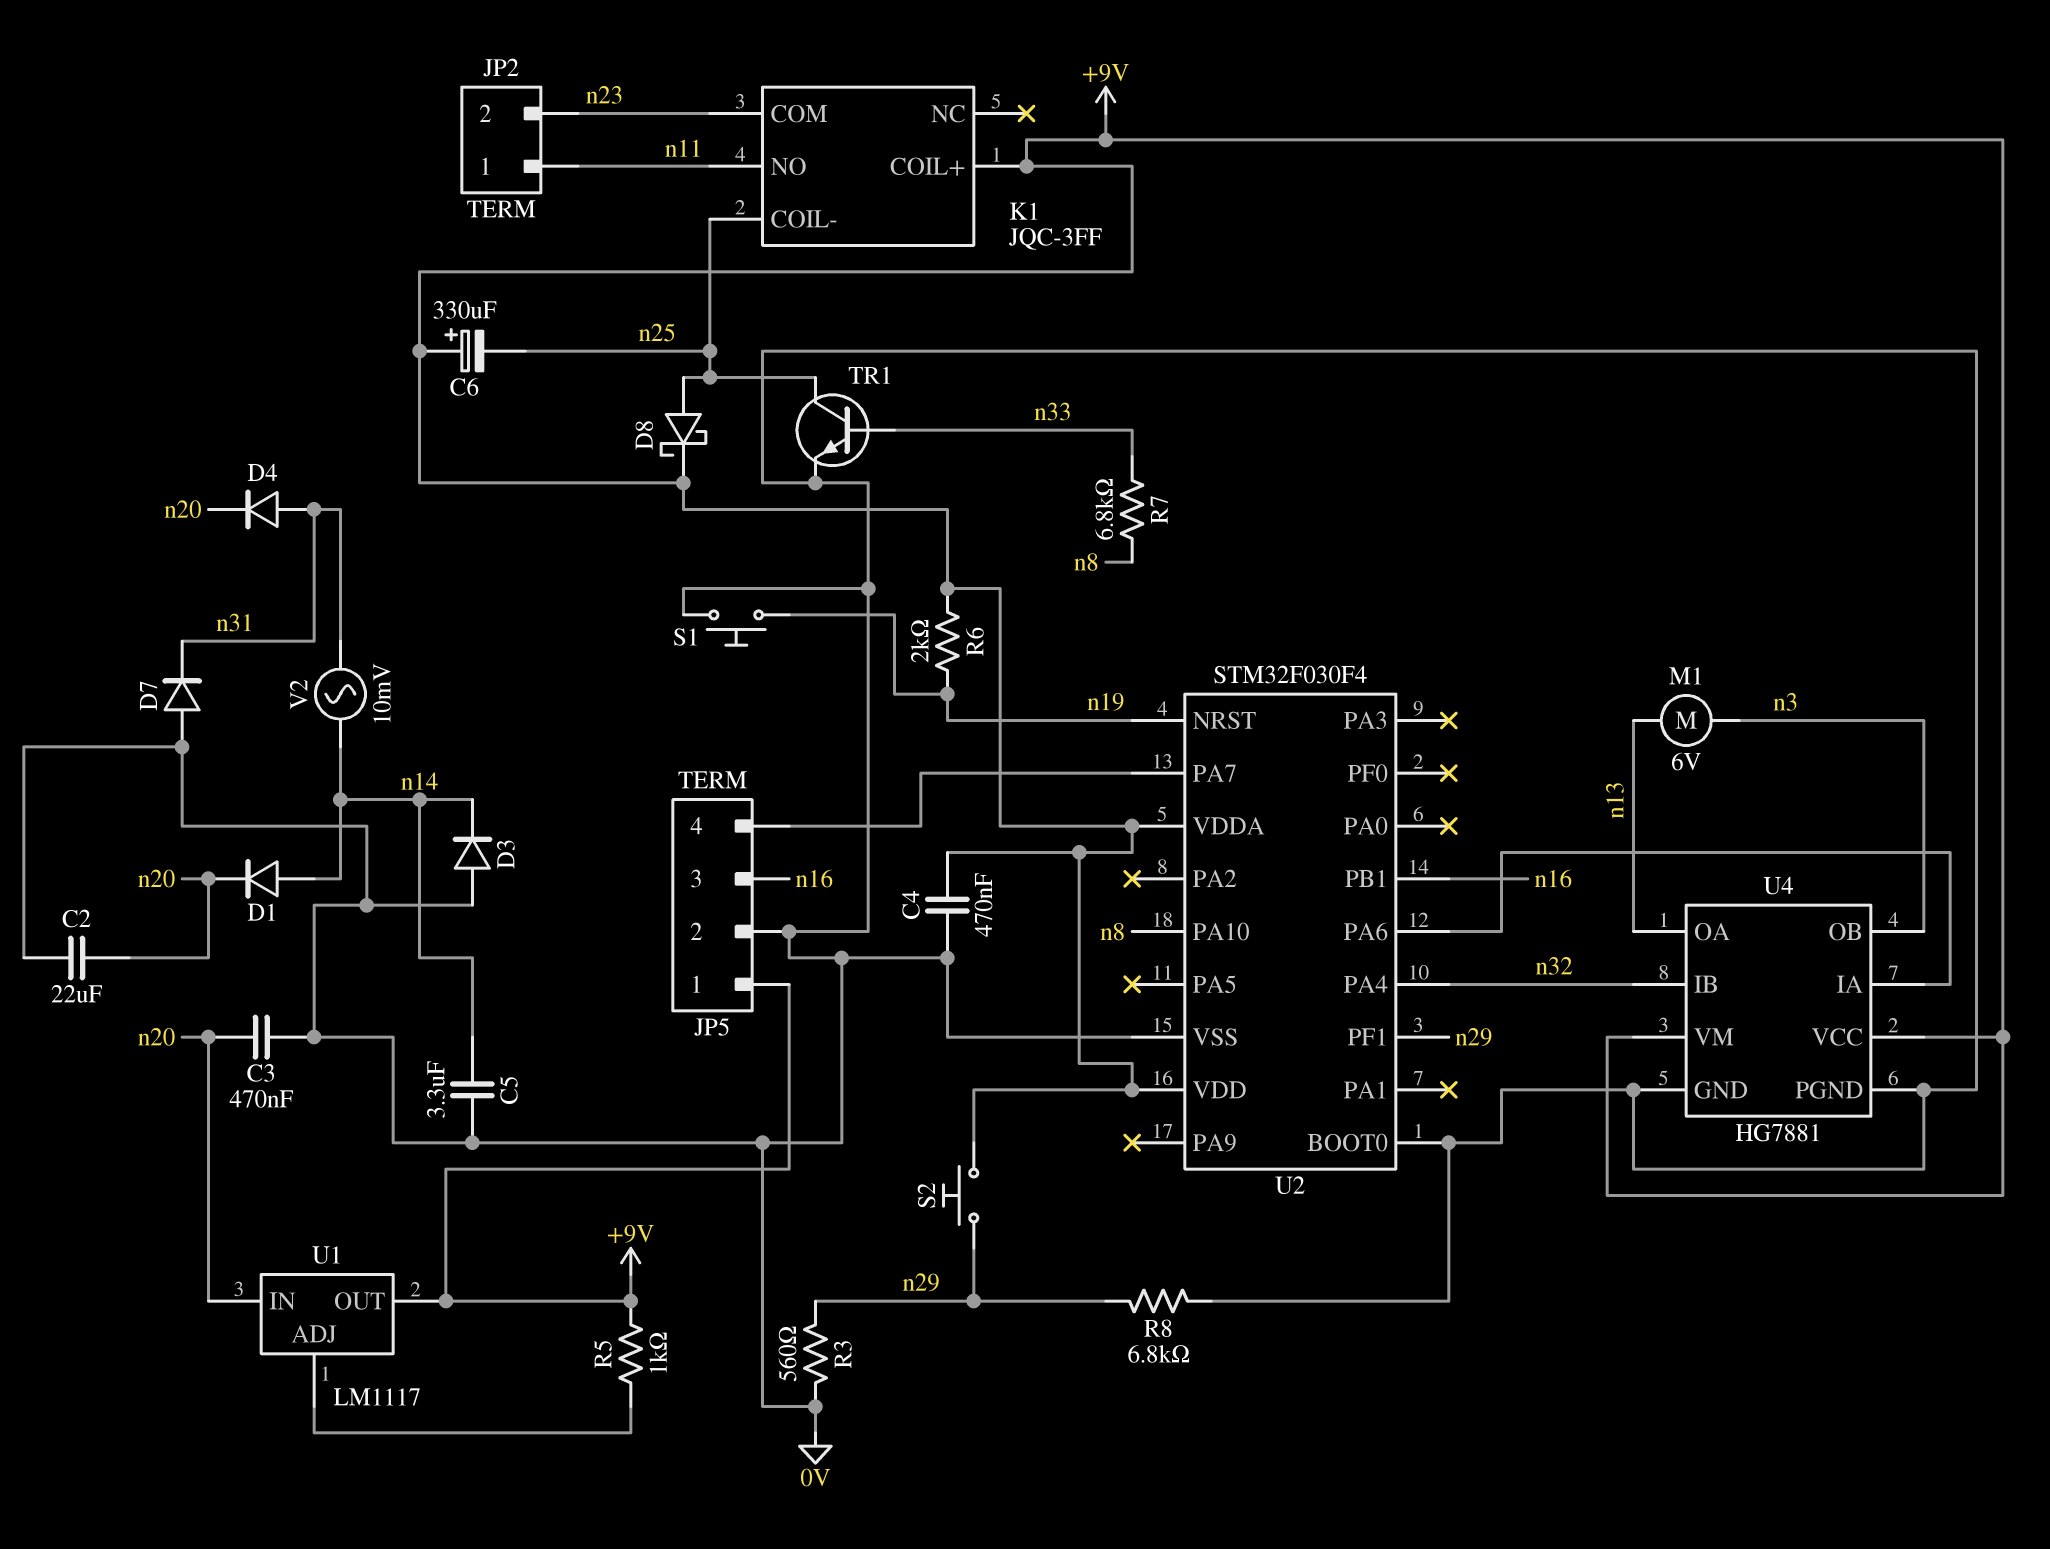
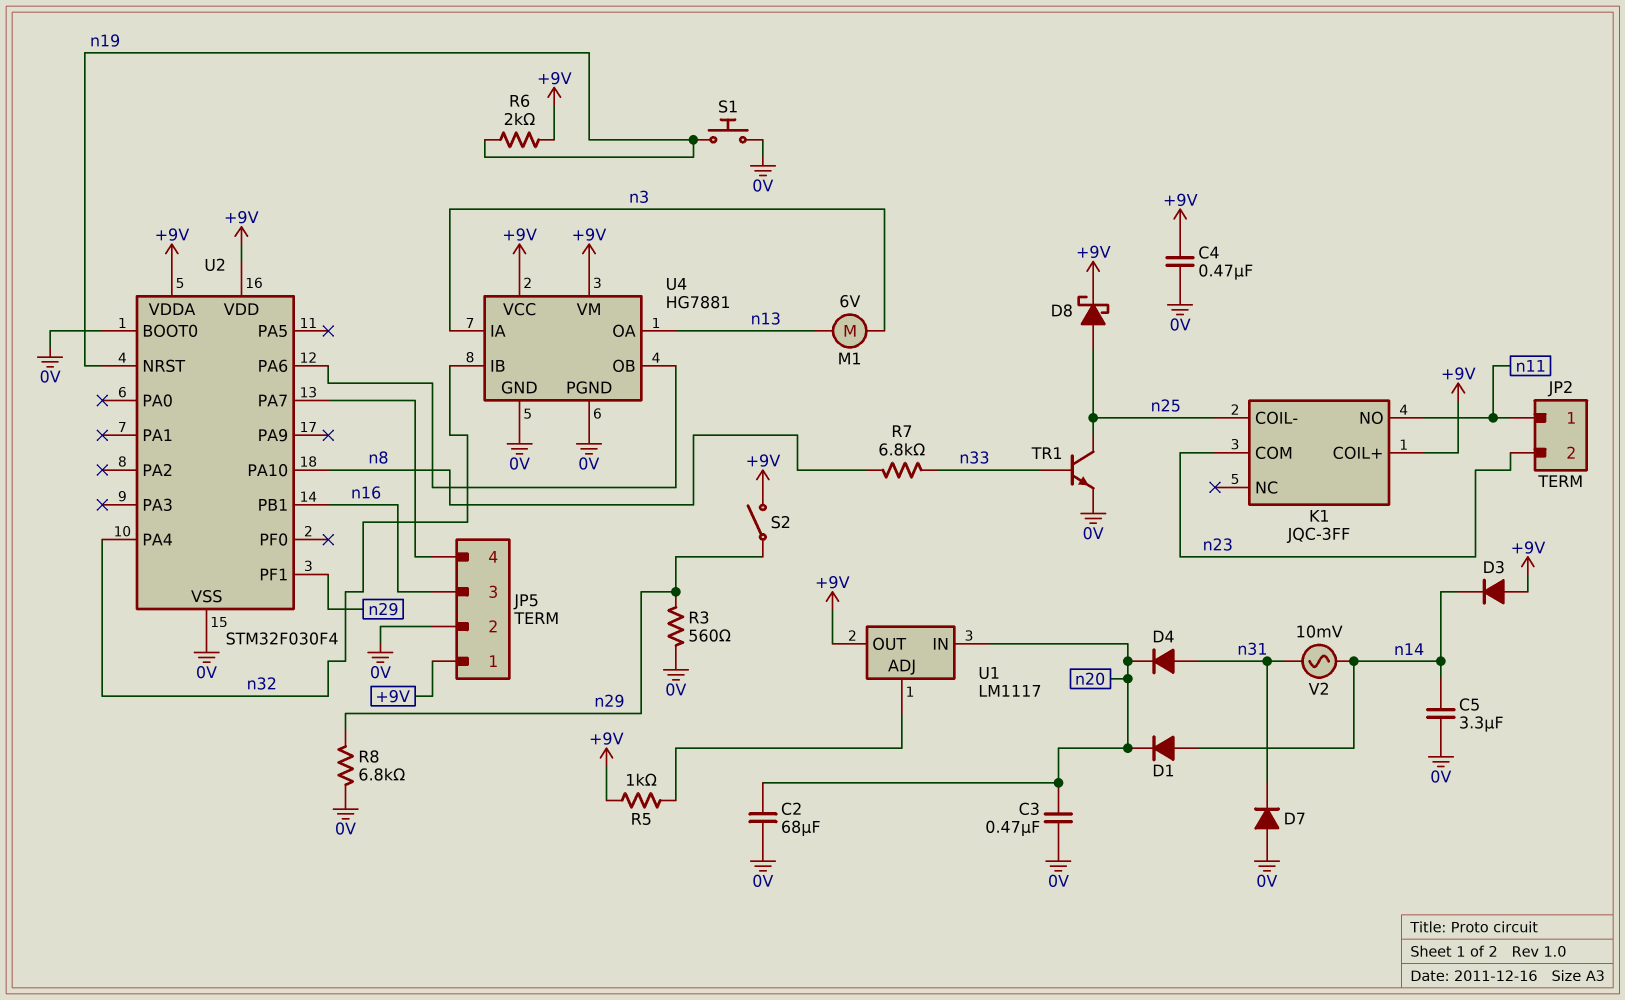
C2: 22uF (0V, n20) -> 68uF (0V, n20)
C6: 330uF (plus +9V, minus n25) -> none
D3: diode (A 0V, K n14) -> diode (A +9V, K n14)
S2: button (+9V, n29) -> switch (+9V, n29)
U4 pin IA: U2/PA6 -> n3
U4 pin OB: n3 -> U2/PA6

